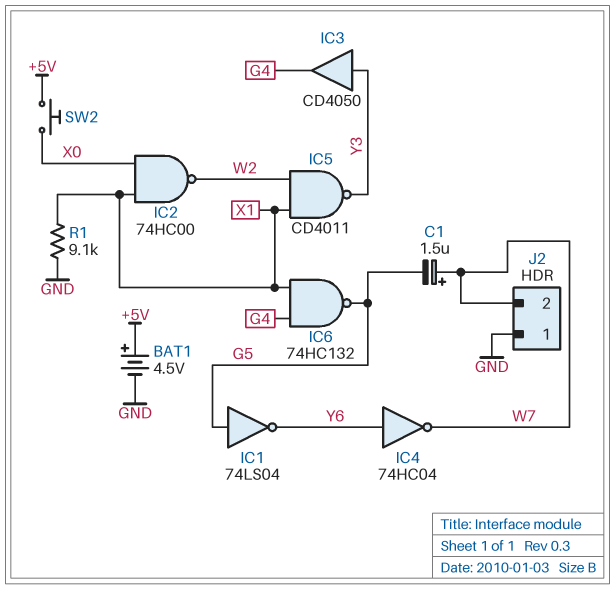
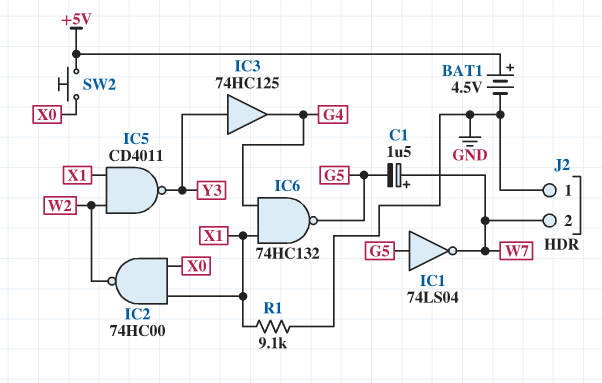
IC1: NOT 74LS04 (in G5, out Y6) -> NOT 74LS04 (in G5, out W7)
IC3: buffer CD4050 (in Y3, out G4) -> buffer 74HC125 (in Y3, out G4)
IC4: NOT 74HC04 (in Y6, out W7) -> none

